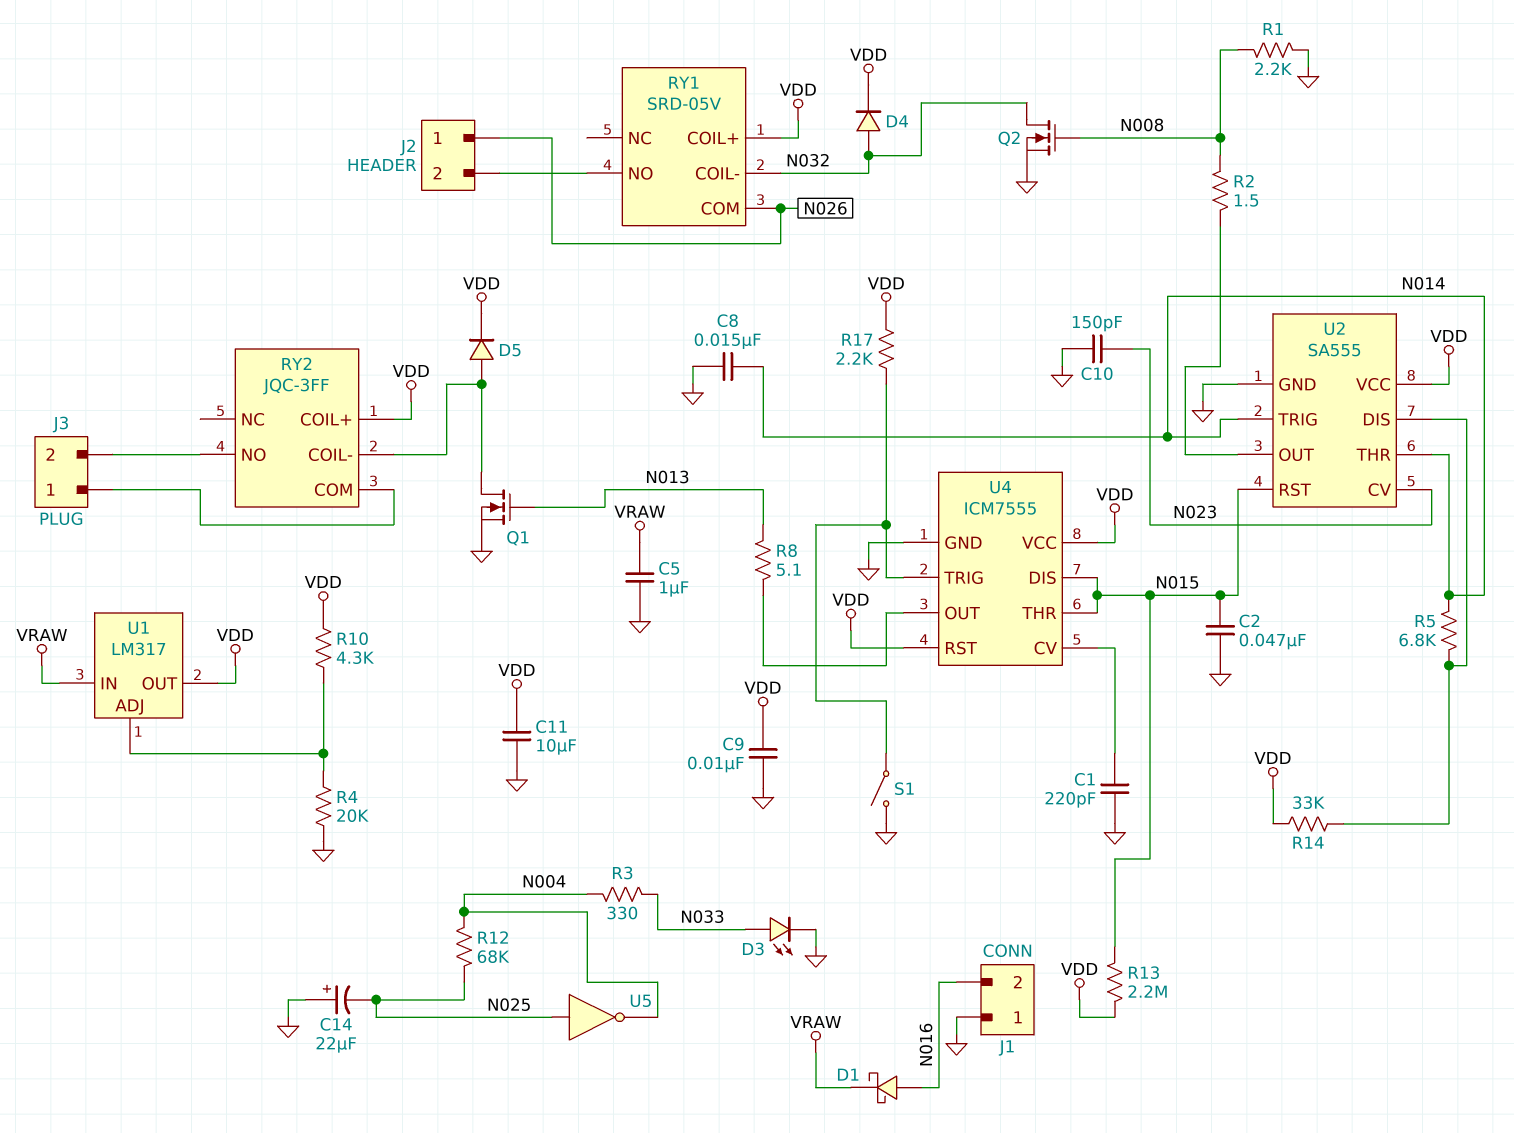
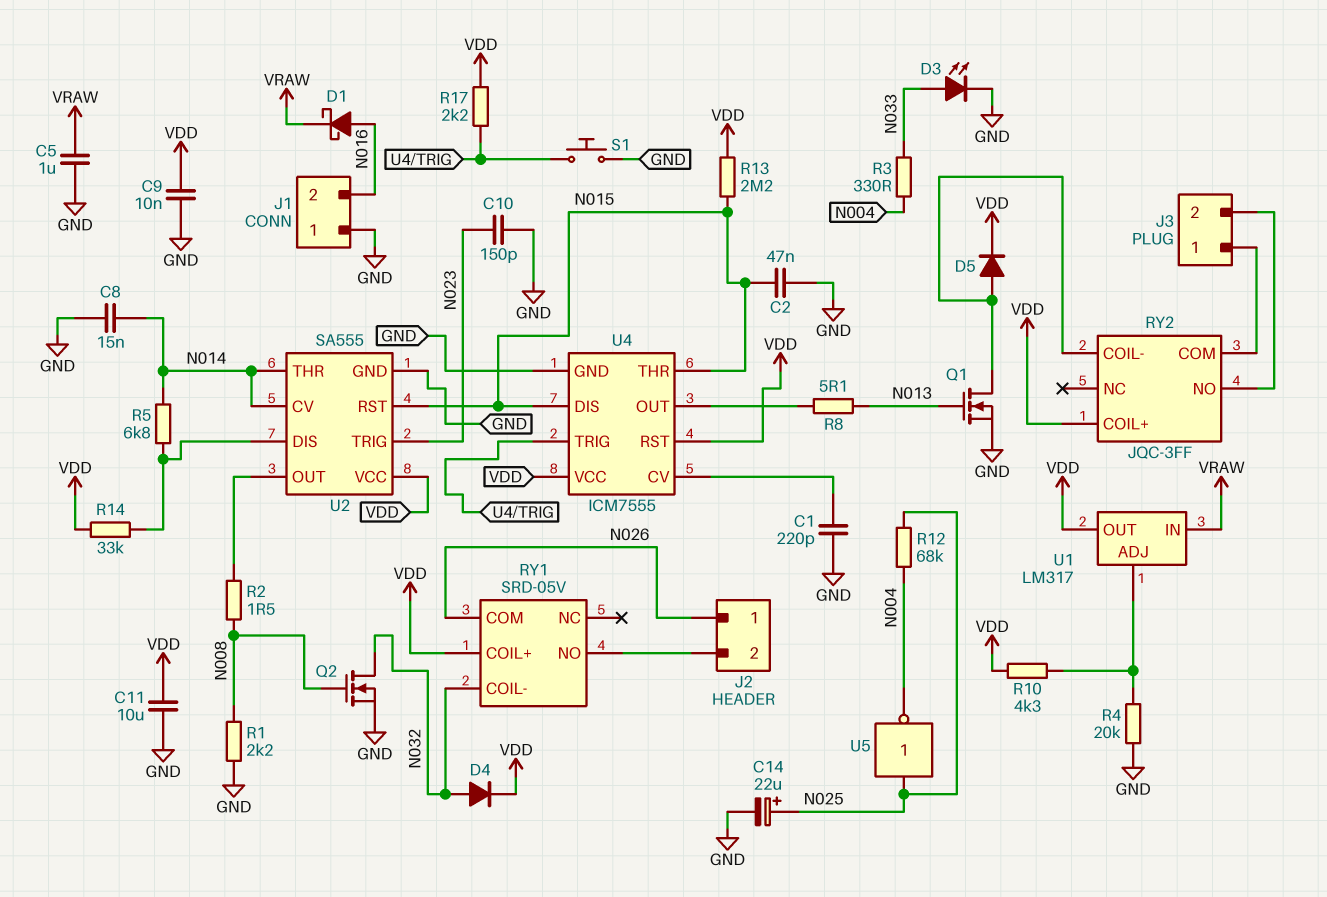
C14: 22uF (plus GND, minus N025) -> 22uF (plus N025, minus GND)
S1: switch (GND, U4/TRIG) -> button (GND, U4/TRIG)
U2 pin CV: N023 -> N014
U2 pin TRIG: N014 -> N023

